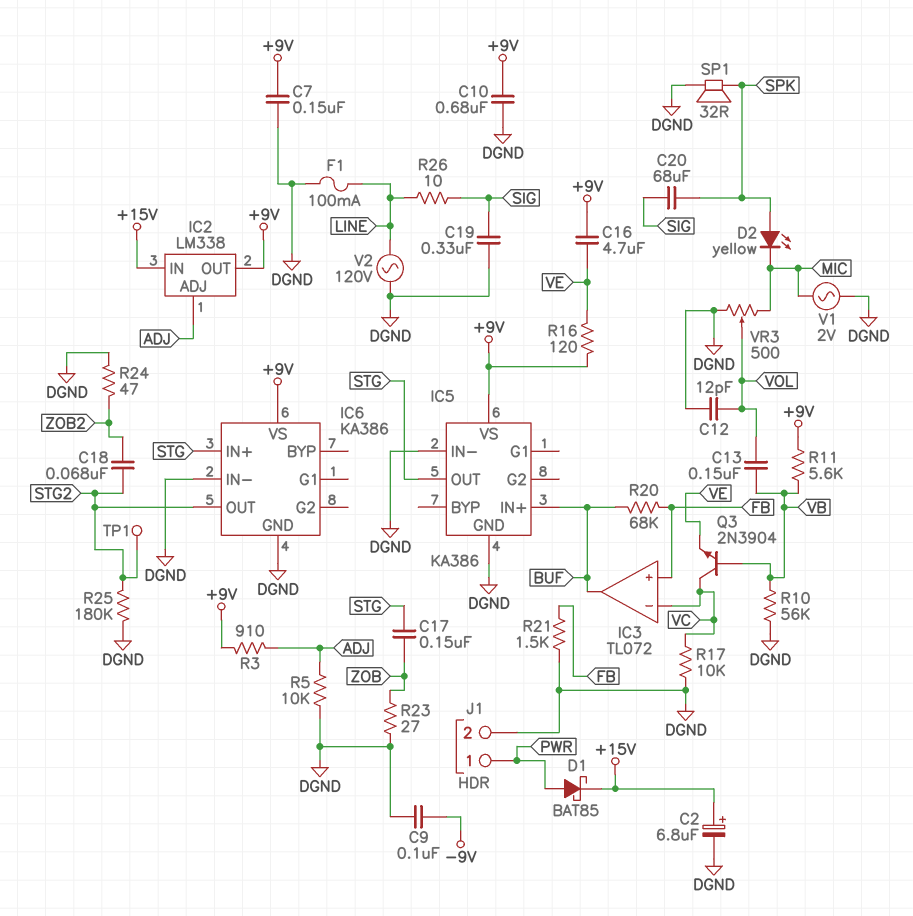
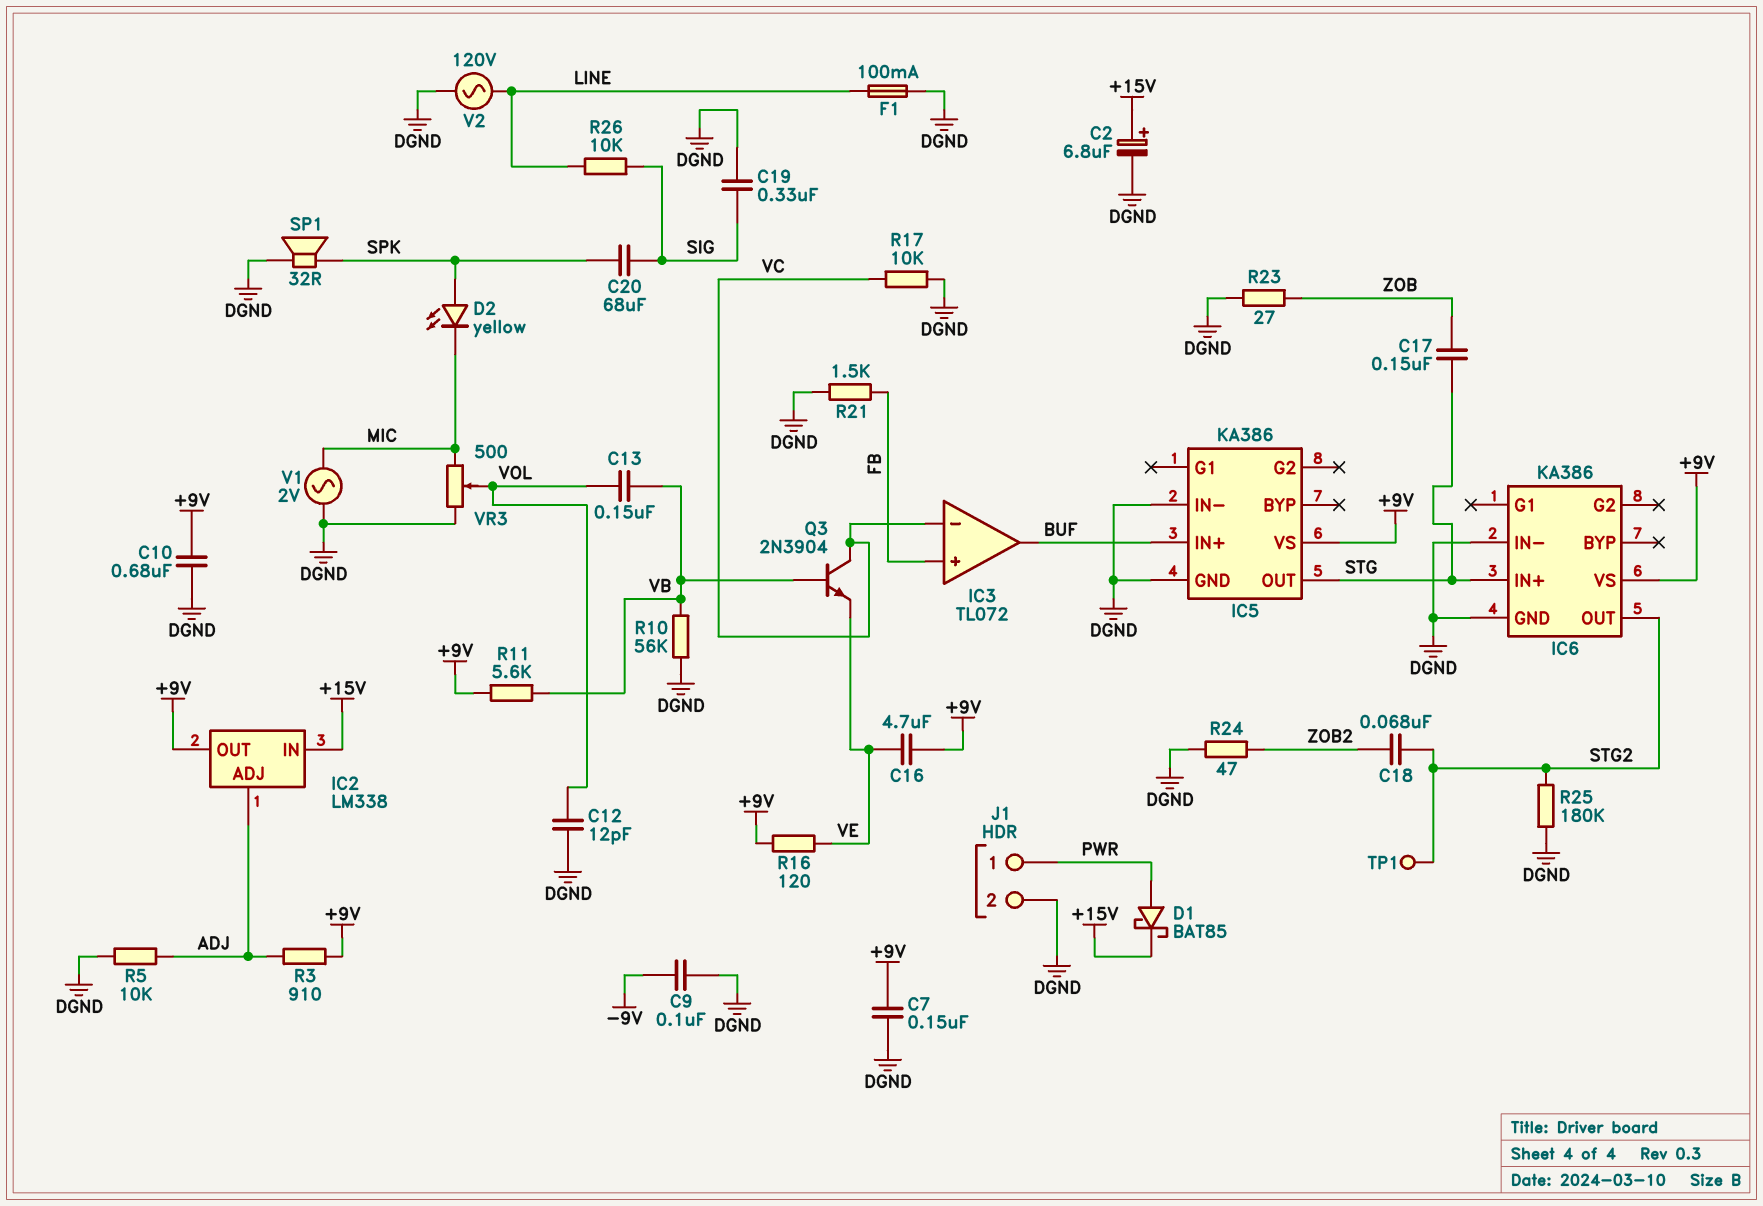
R20: 68k (BUF, FB) -> none
R26: 10 (LINE, SIG) -> 10k (LINE, SIG)

